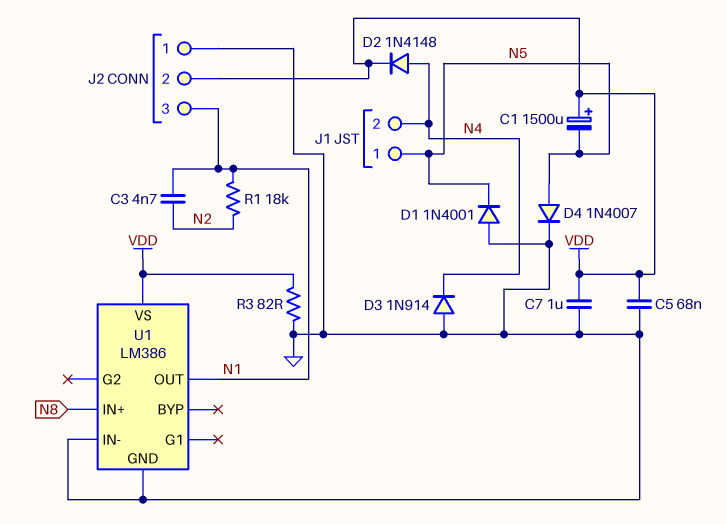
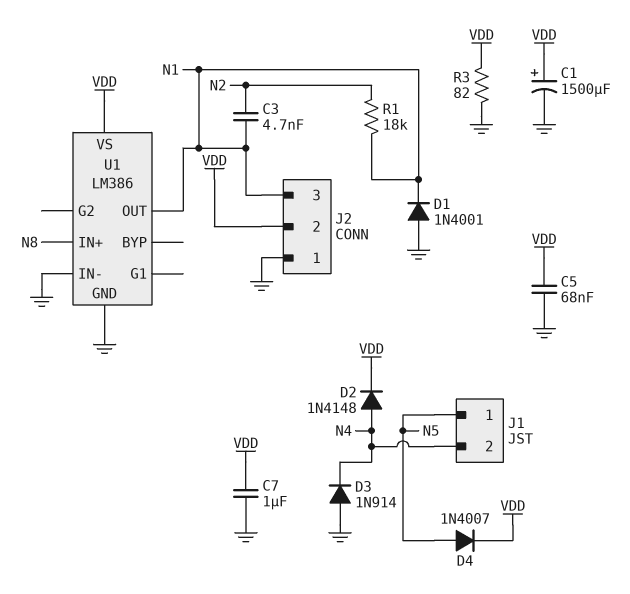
C1: 1500uF (plus VDD, minus N5) -> 1500uF (plus VDD, minus GND)
D1: diode 1N4001 (A GND, K N5) -> diode 1N4001 (A GND, K N1)
D4: diode 1N4007 (A N5, K GND) -> diode 1N4007 (A N5, K VDD)

